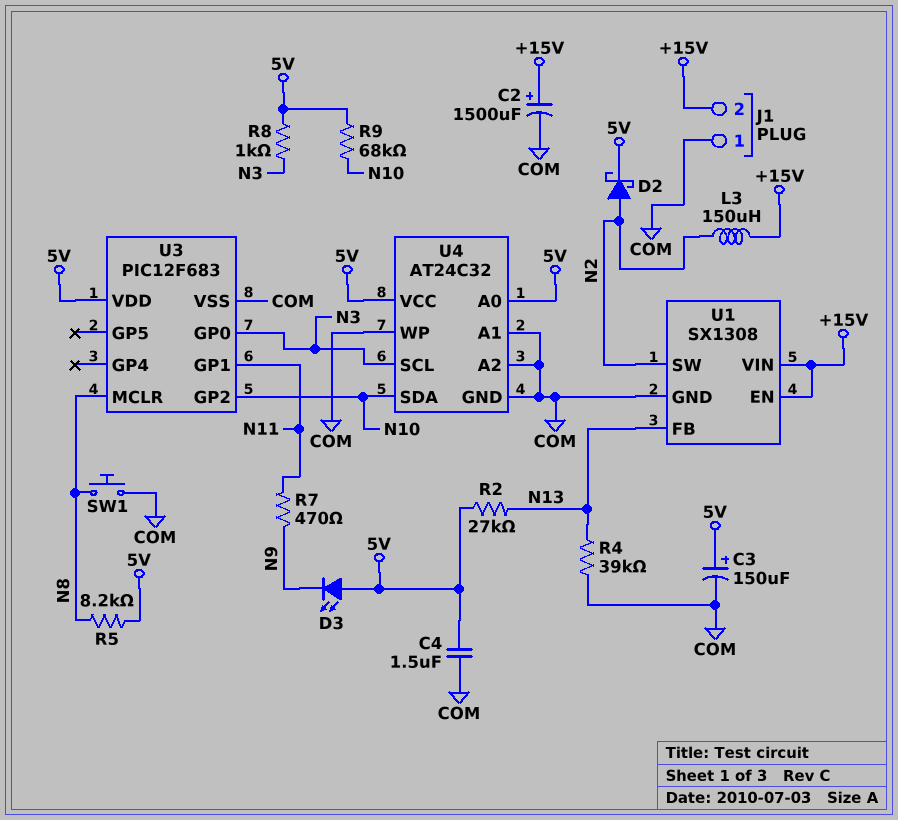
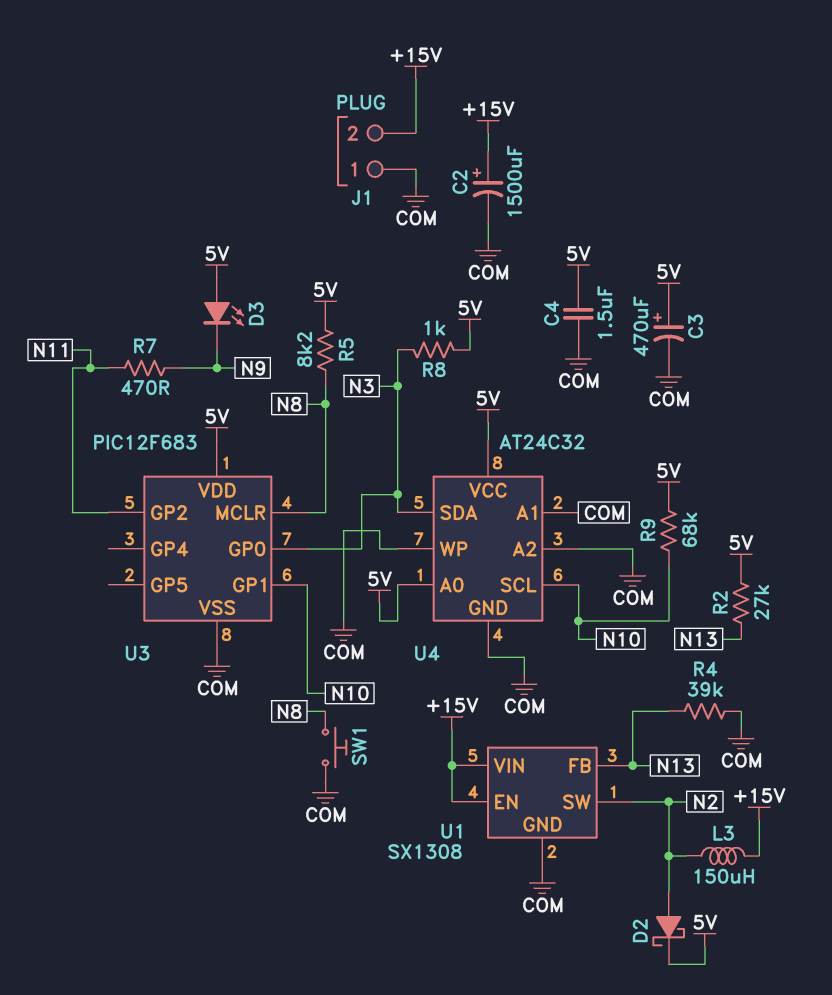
C3: 150uF (plus 5V, minus COM) -> 470uF (plus 5V, minus COM)
U3 pin GP1: N11 -> N10
U3 pin GP2: N10 -> N11
U4 pin SCL: N3 -> N10
U4 pin SDA: N10 -> N3

